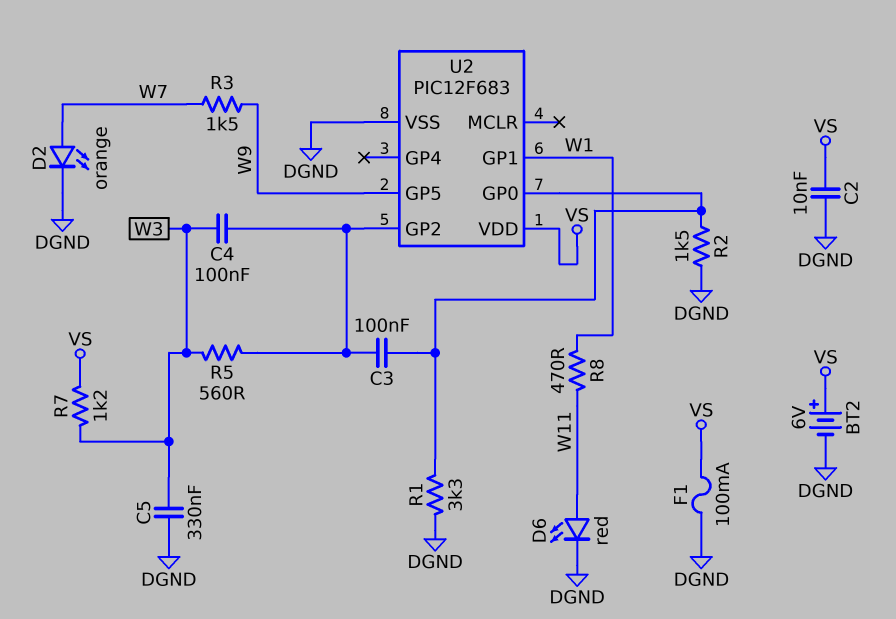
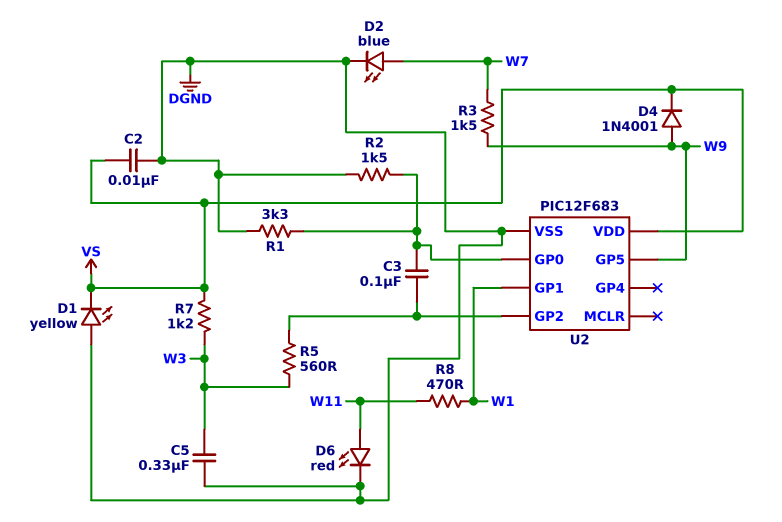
BT2: 6V (plus VS, minus DGND) -> none
C4: 100nF (U2/GP2, W3) -> none
D1: none -> LED yellow (A DGND, K VS)
D2: LED orange (A W7, K DGND) -> LED blue (A W7, K DGND)
D4: none -> diode 1N4001 (A W9, K VS)
F1: 100mA (DGND, VS) -> none

